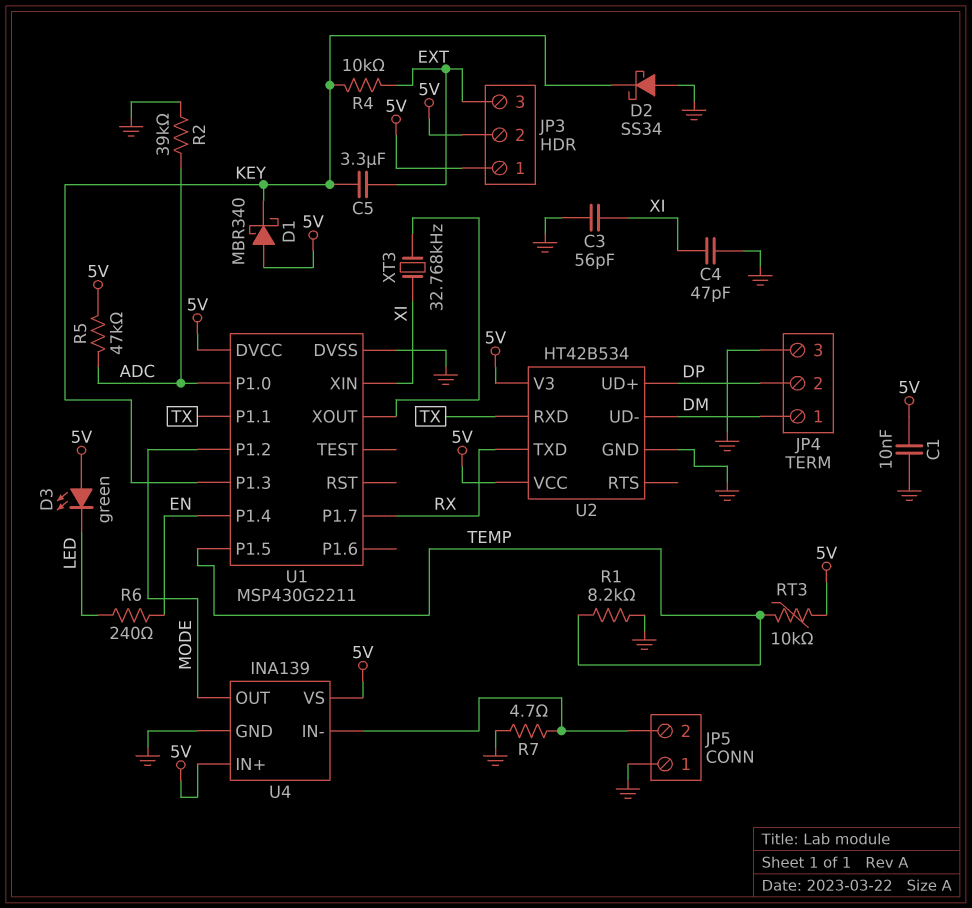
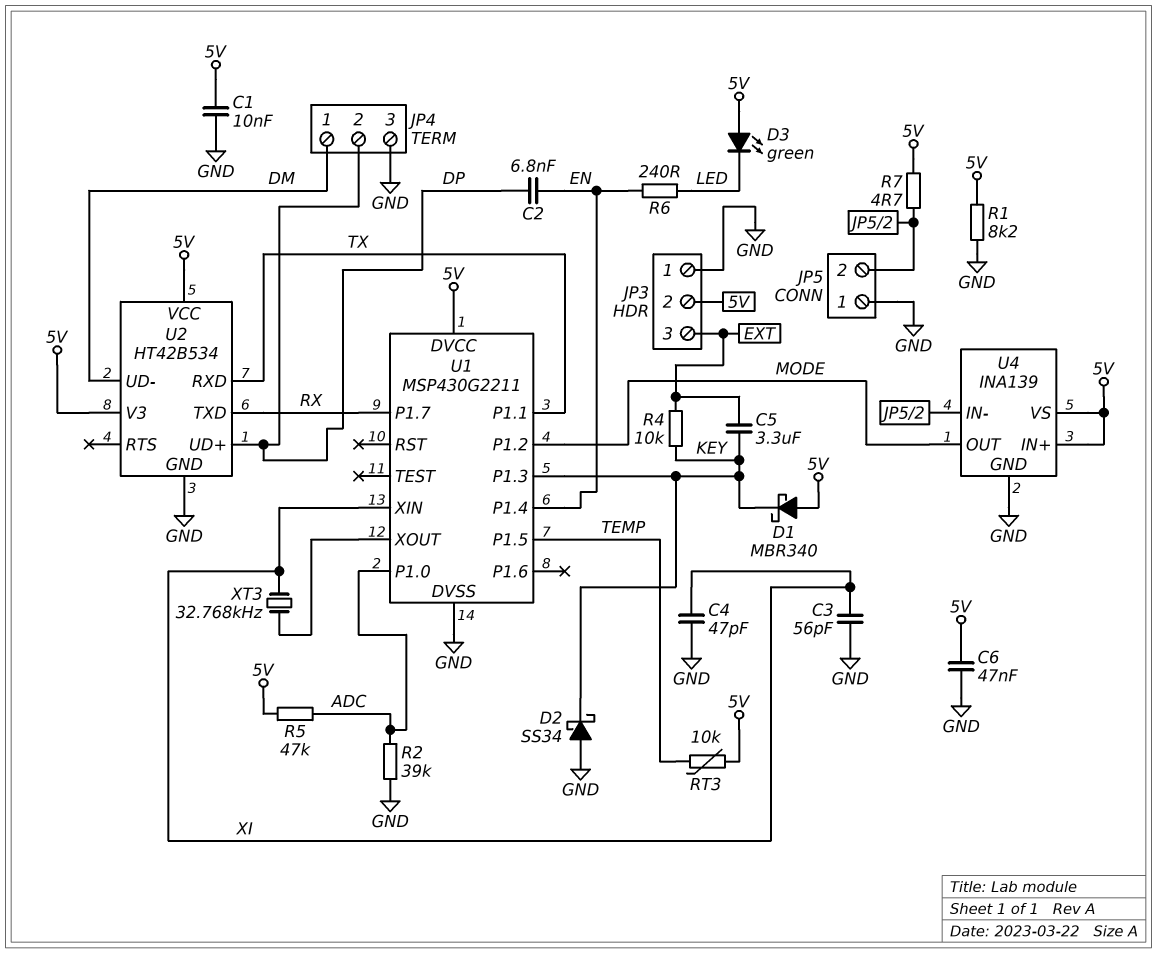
C2: none -> 6.8nF (DP, EN)
C6: none -> 47nF (5V, GND)
JP3 pin 1: 5V -> GND
R1: 8.2k (GND, TEMP) -> 8.2k (5V, GND)
R7: 4.7 (GND, JP5/2) -> 4.7 (5V, JP5/2)

